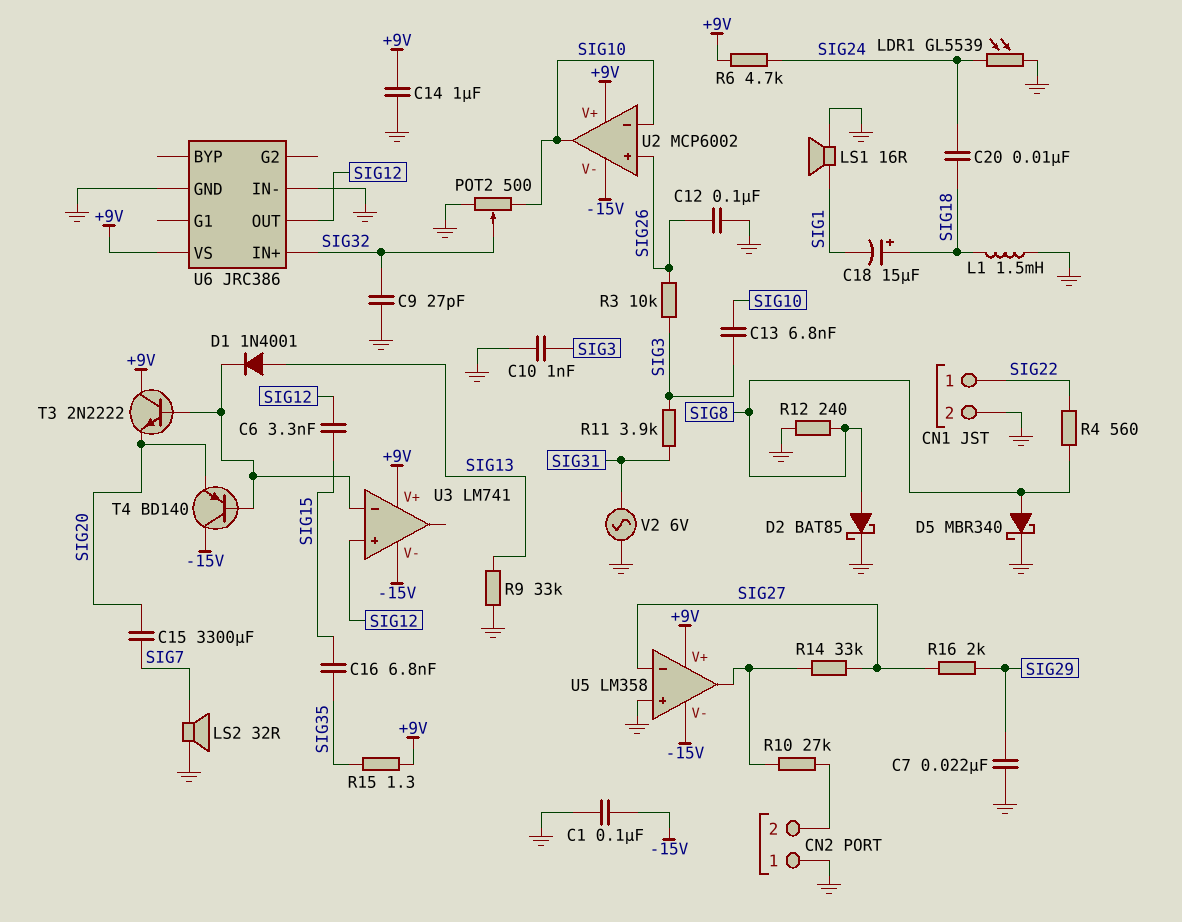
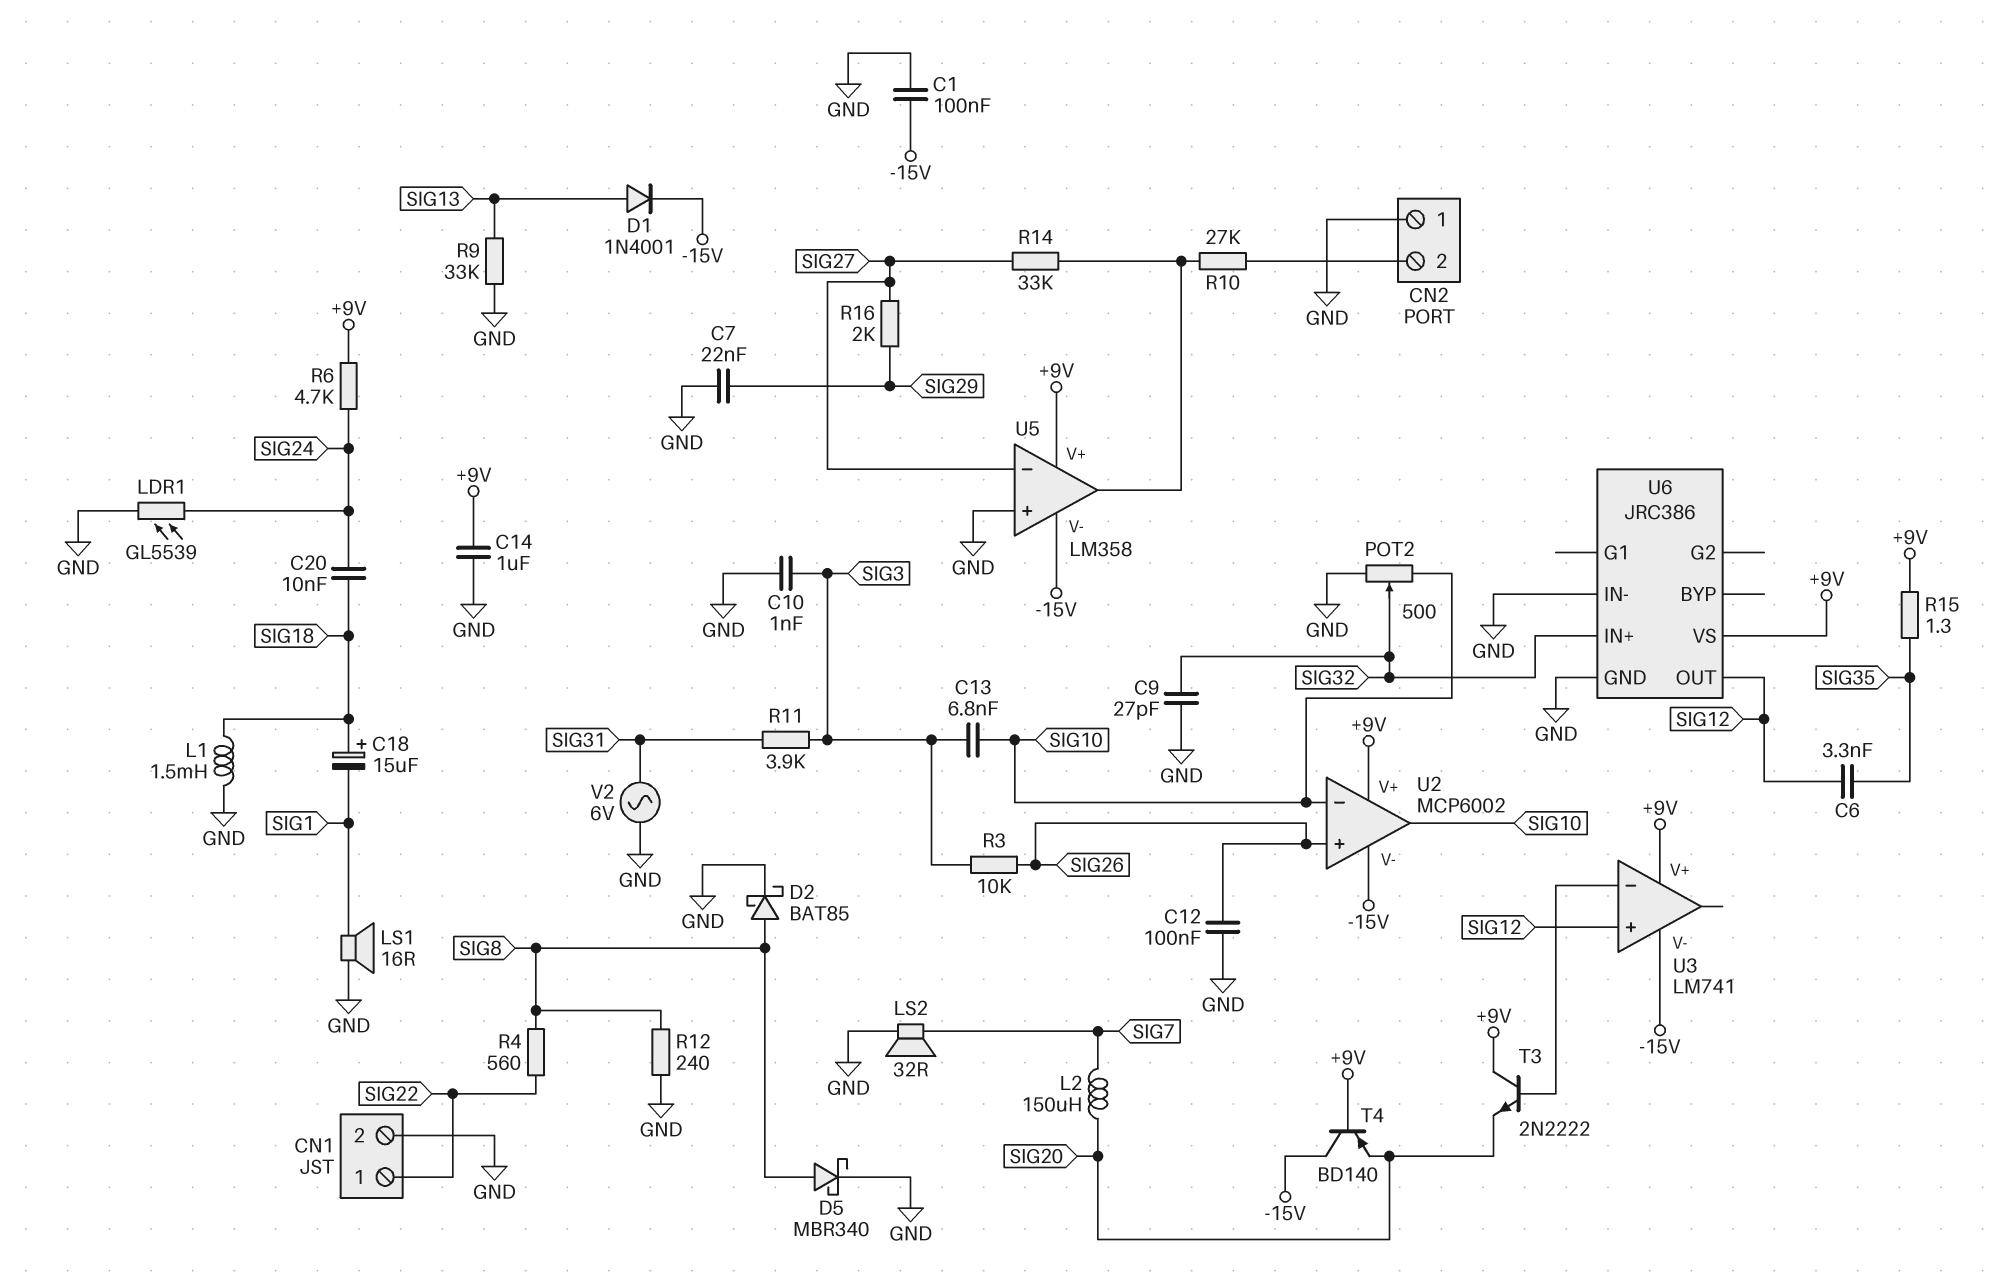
C6: 3.3nF (SIG12, SIG15) -> 3.3nF (SIG12, SIG35)
C15: 3300uF (SIG7, SIG20) -> none
C16: 6.8nF (SIG15, SIG35) -> none
D1: diode 1N4001 (A SIG13, K U3/in-) -> diode 1N4001 (A SIG13, K -15V)
L2: none -> 150uH (SIG7, SIG20)
T4: PNP BD140 (B U3/in-, C -15V, E SIG20) -> PNP BD140 (B +9V, C -15V, E SIG20)

